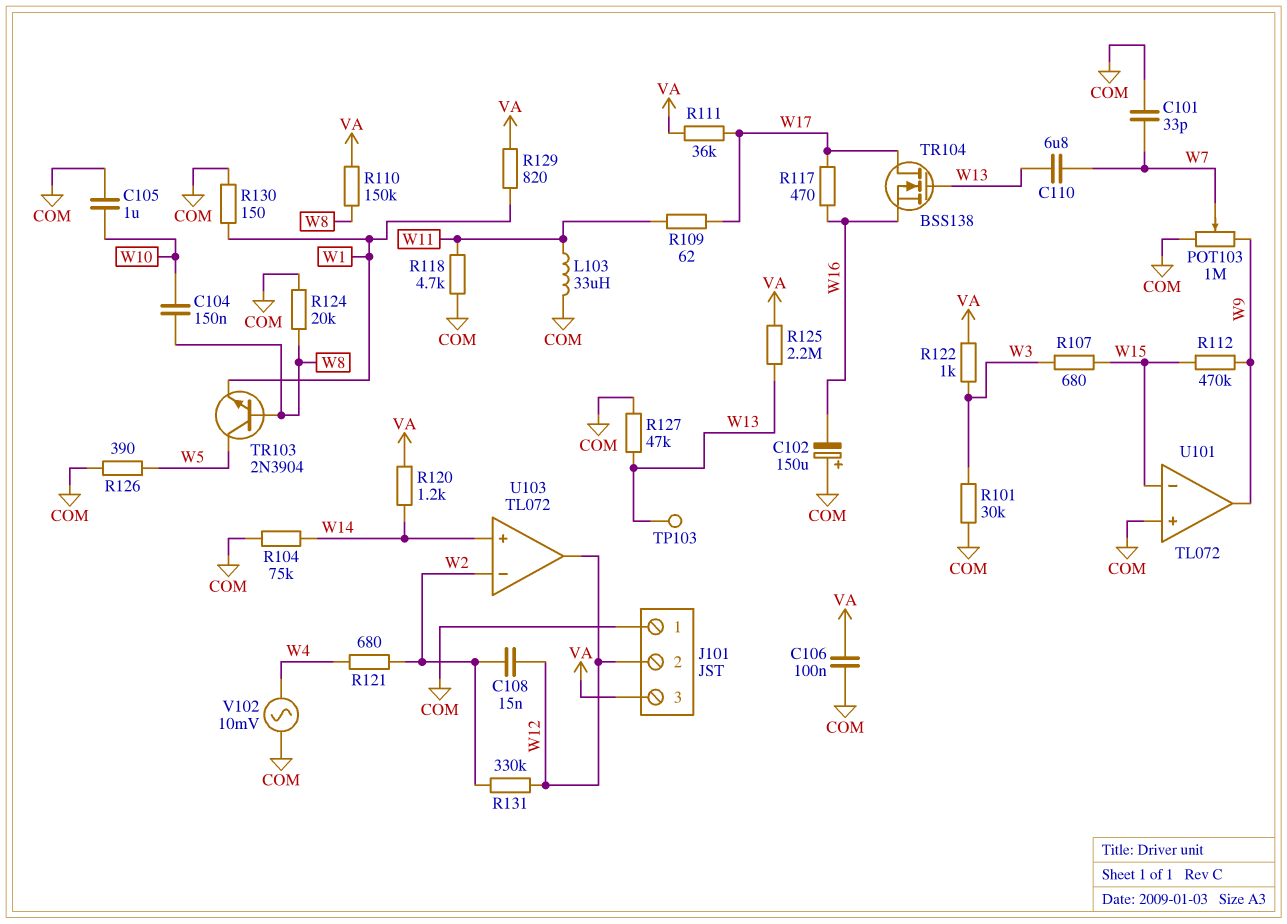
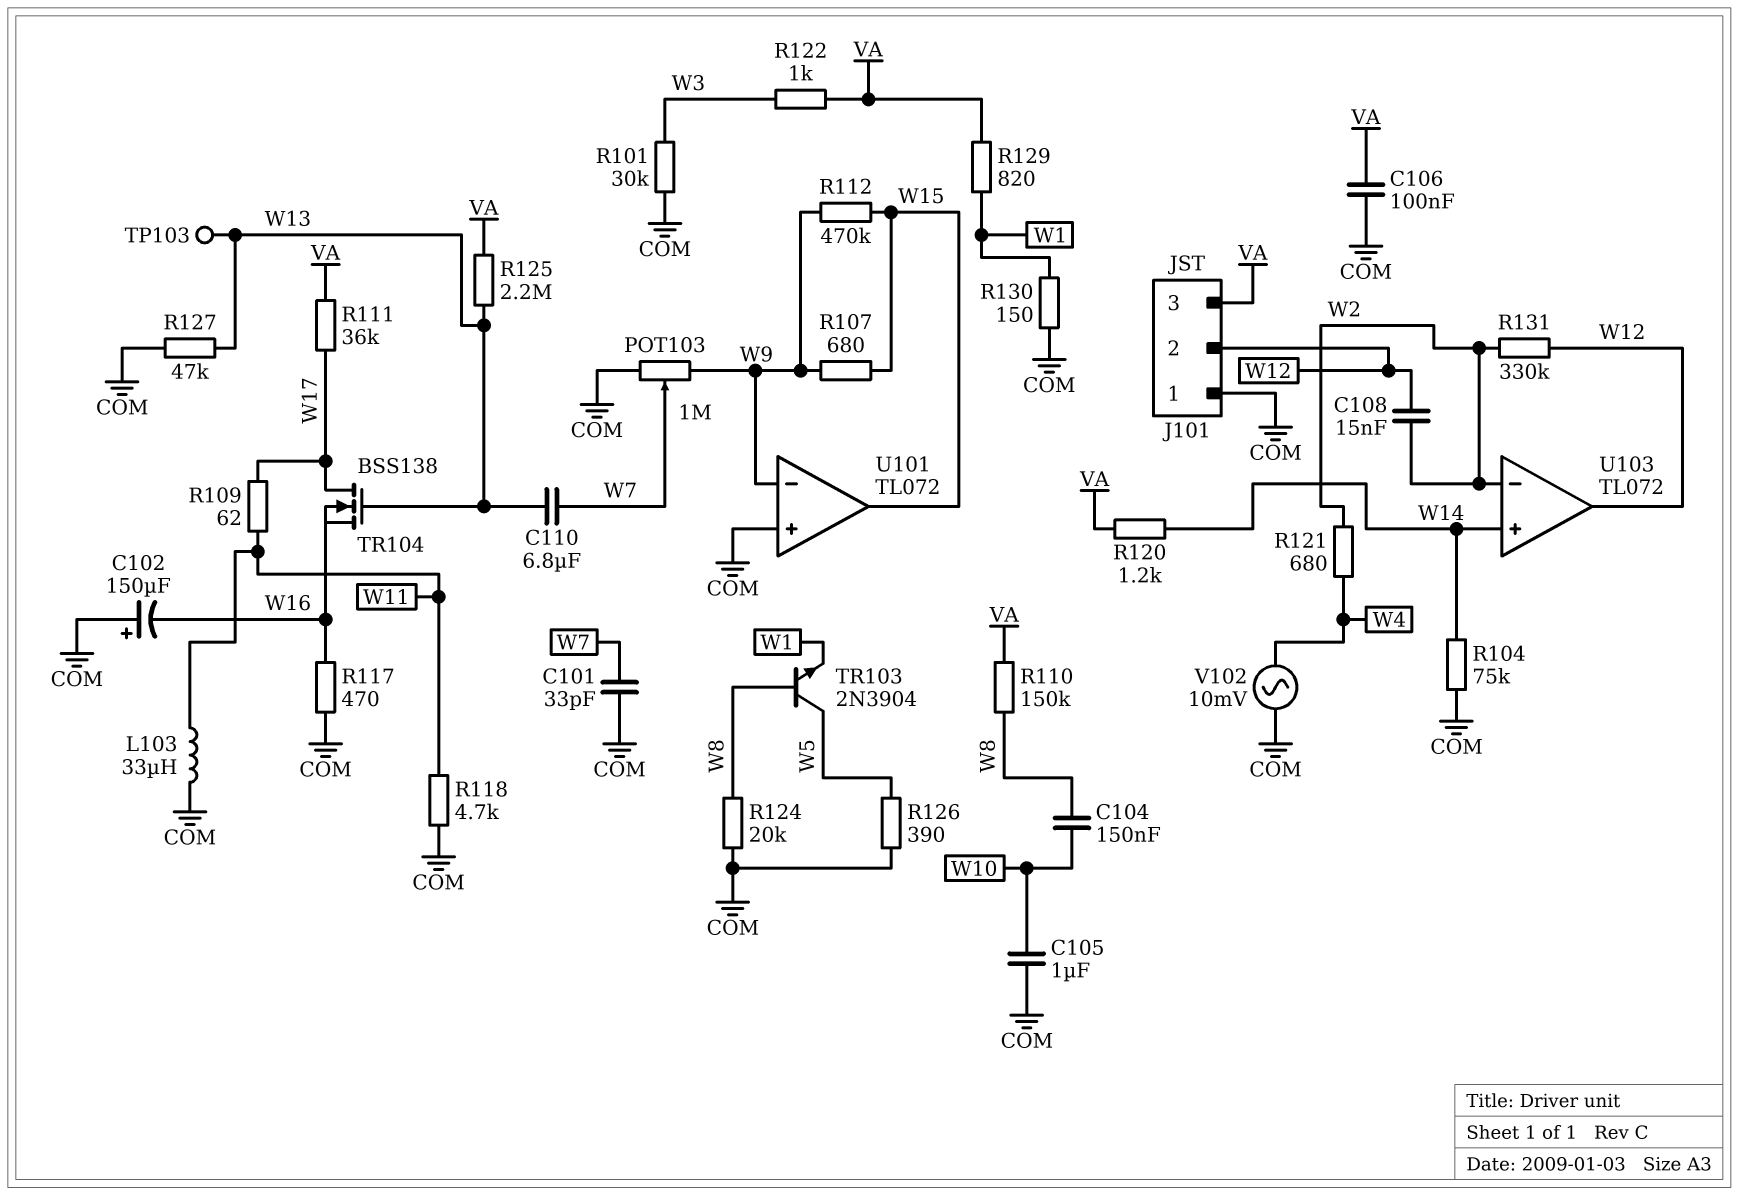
R107: 680 (W3, W15) -> 680 (W9, W15)
R117: 470 (W16, W17) -> 470 (COM, W16)
U101 pin in-: W15 -> W9
U101 pin out: W9 -> W15

